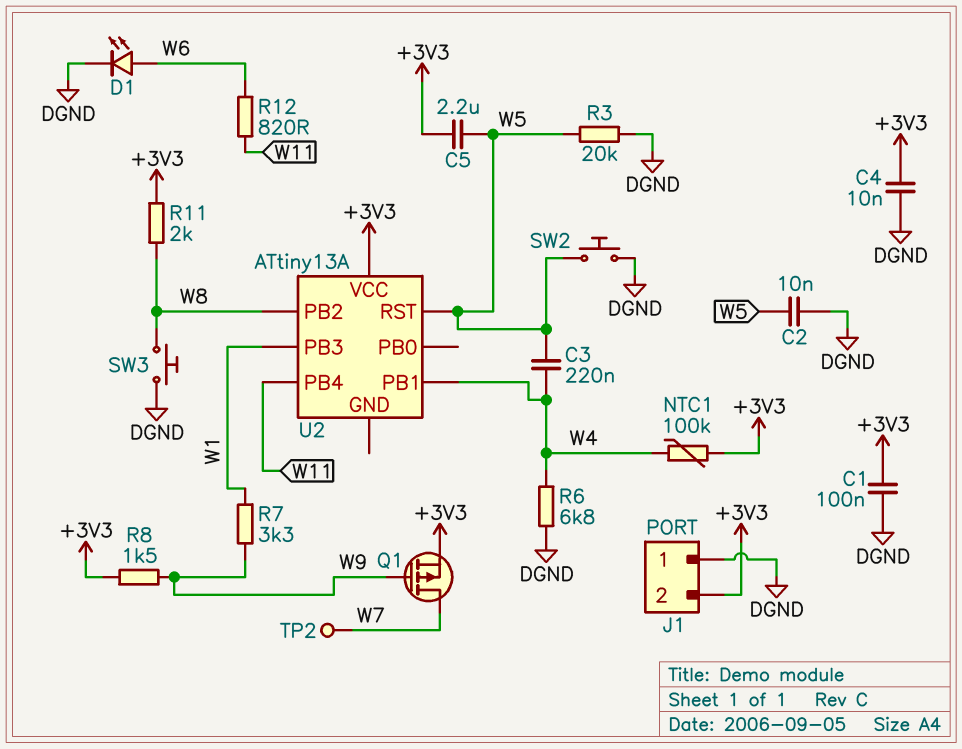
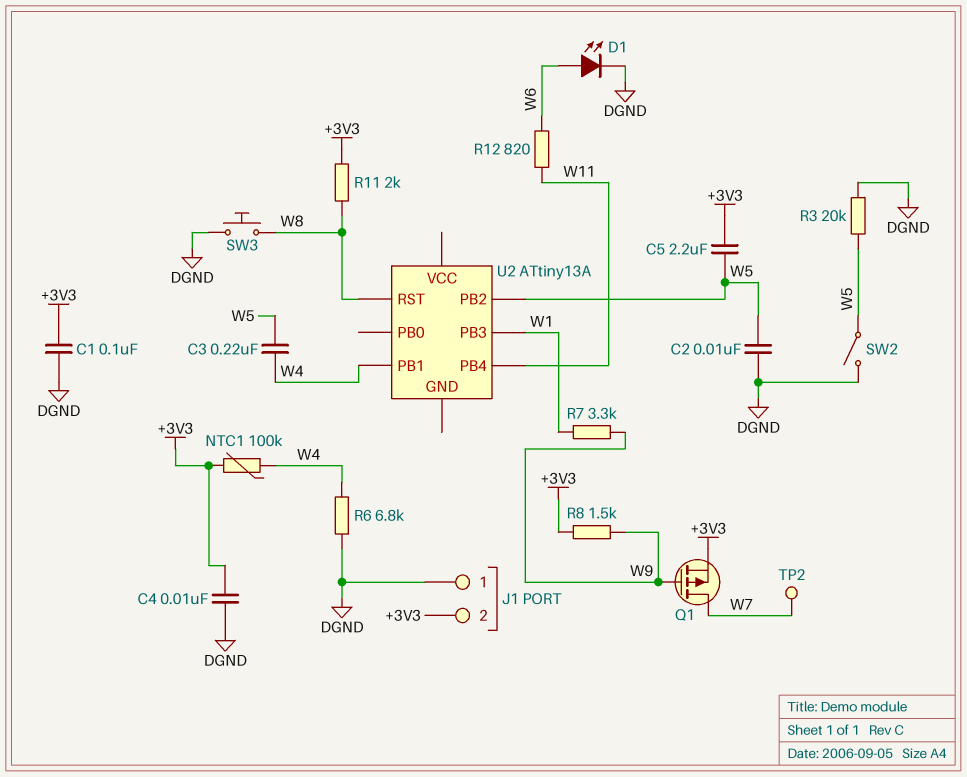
SW2: button (DGND, W5) -> switch (DGND, W5)
U2 pin PB2: W8 -> W5
U2 pin RST: W5 -> W8
U2 pin VCC: +3V3 -> none

